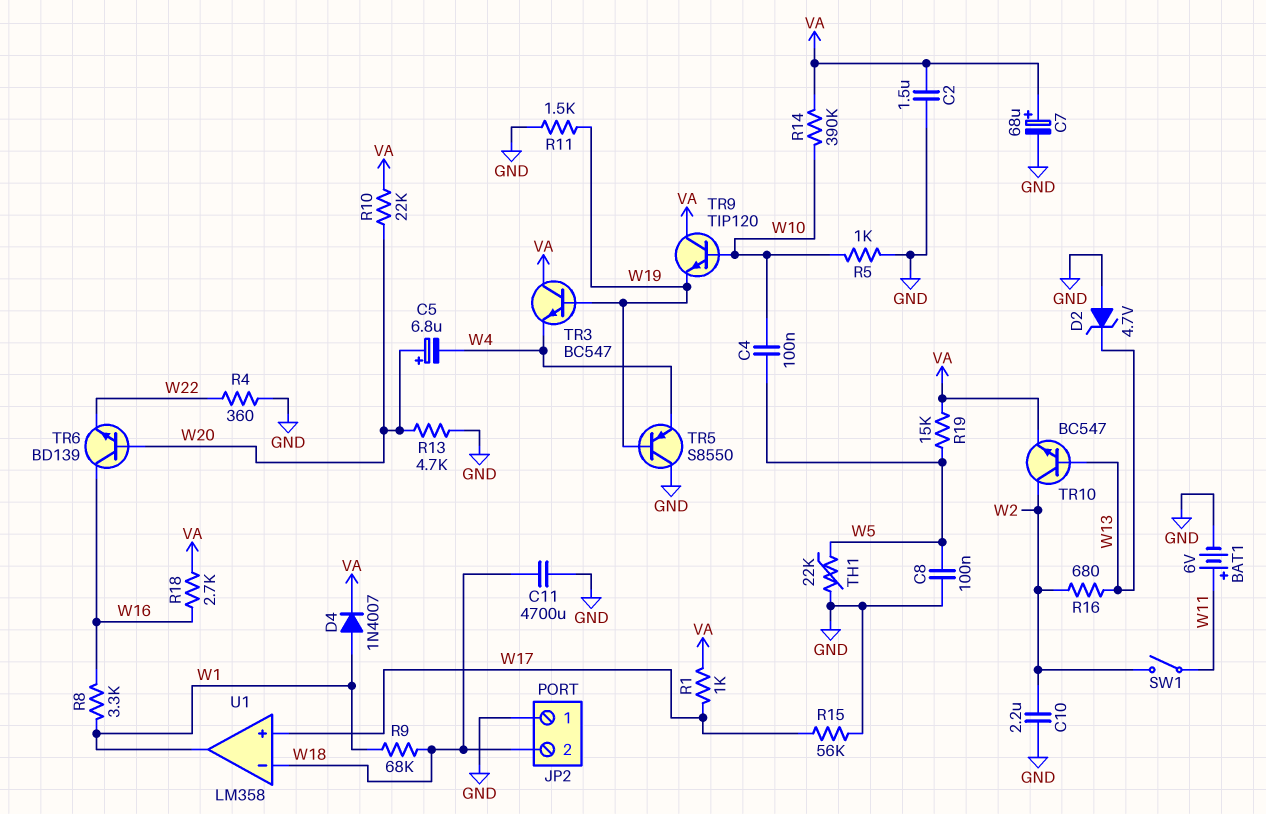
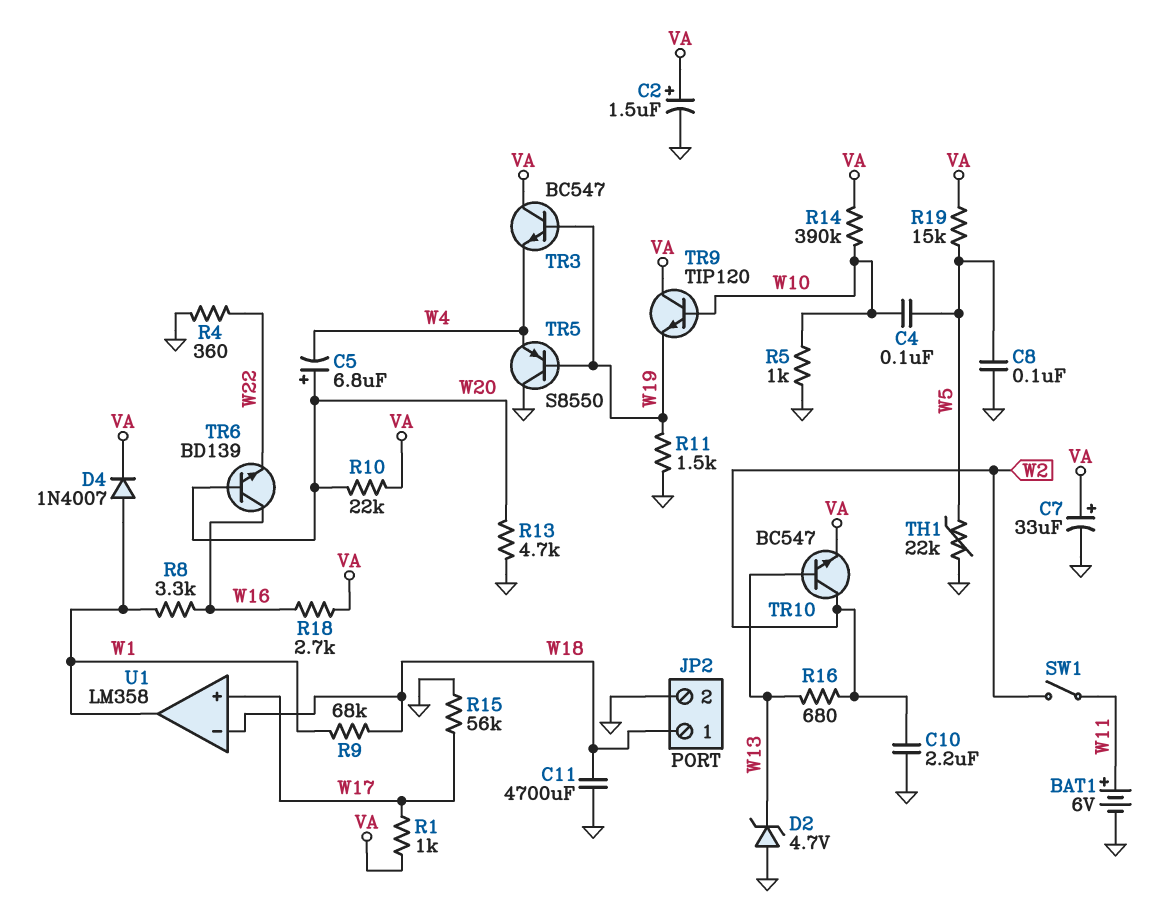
C2: 1.5uF (GND, VA) -> 1.5uF (plus VA, minus GND)
C7: 68uF (plus VA, minus GND) -> 33uF (plus VA, minus GND)
JP2 pin 1: GND -> W18
JP2 pin 2: W18 -> GND

